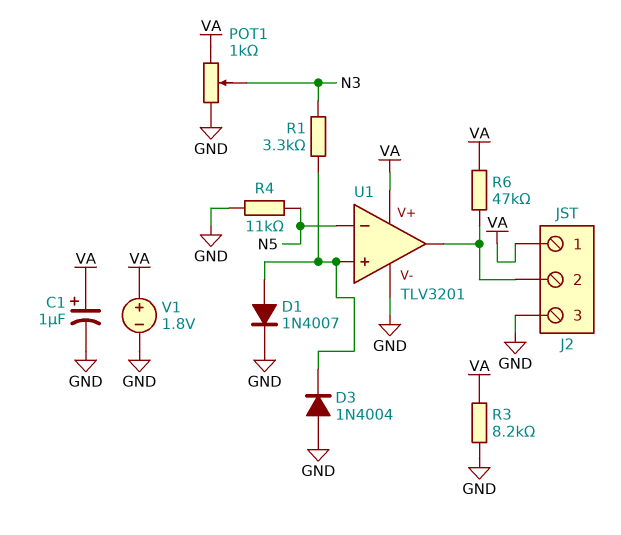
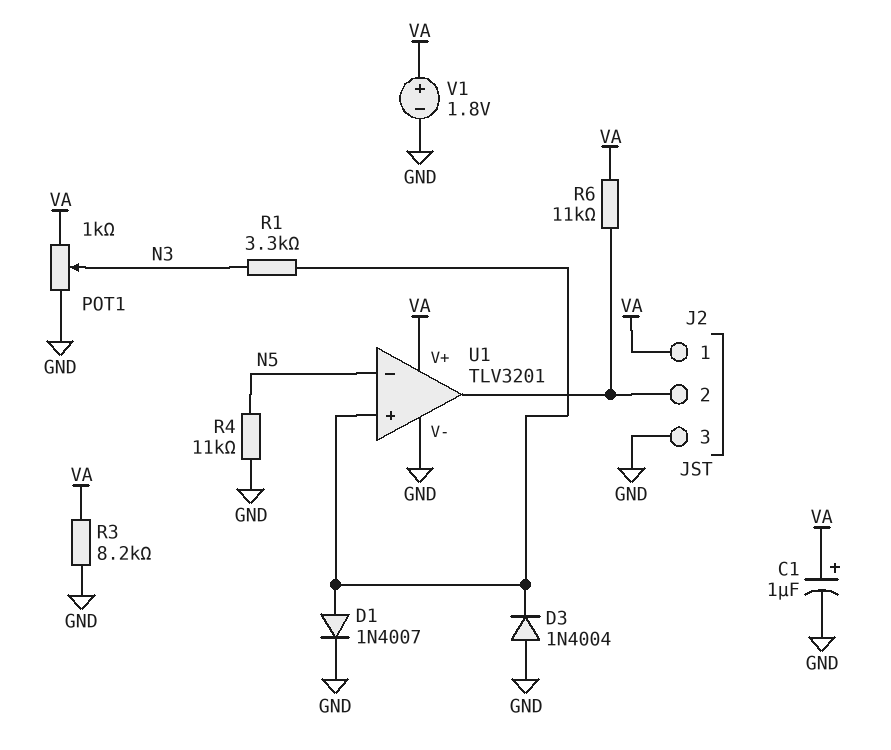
R6: 47k (J2/2, VA) -> 11k (J2/2, VA)

